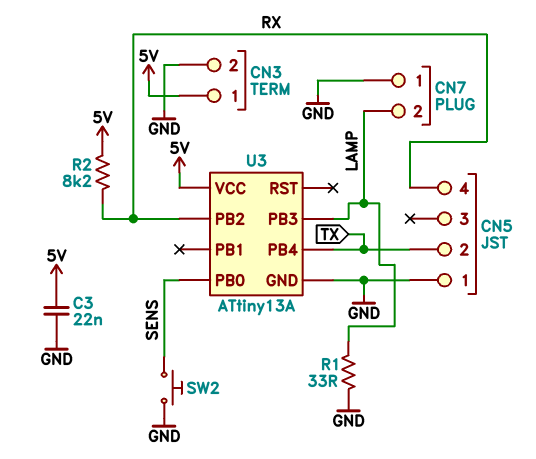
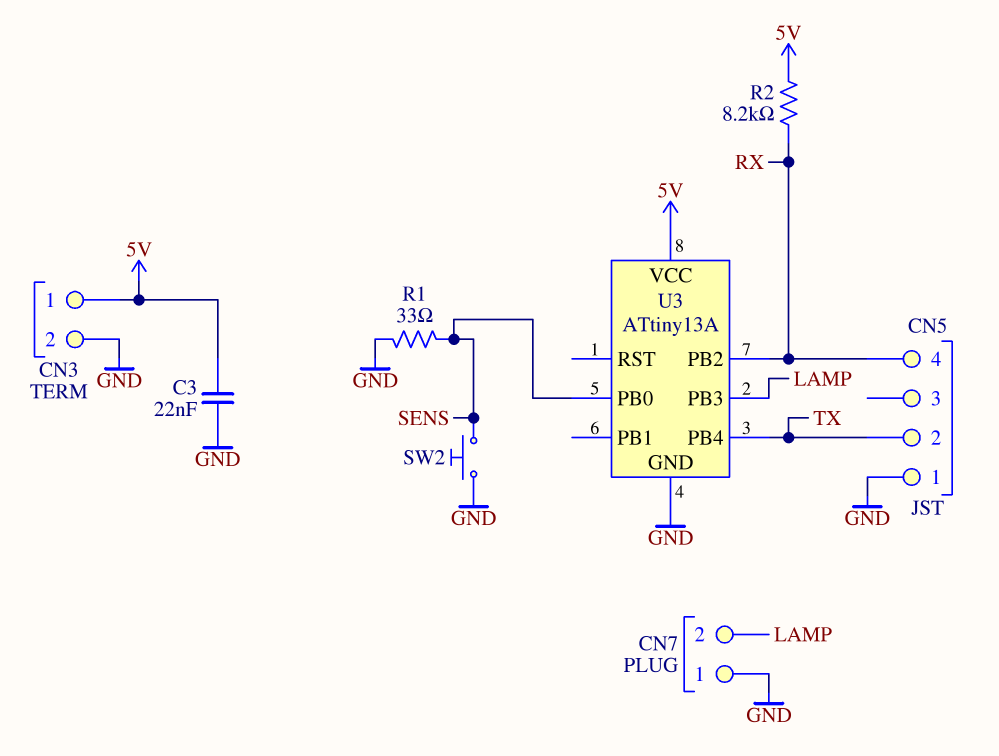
R1: 33 (GND, LAMP) -> 33 (GND, SENS)

